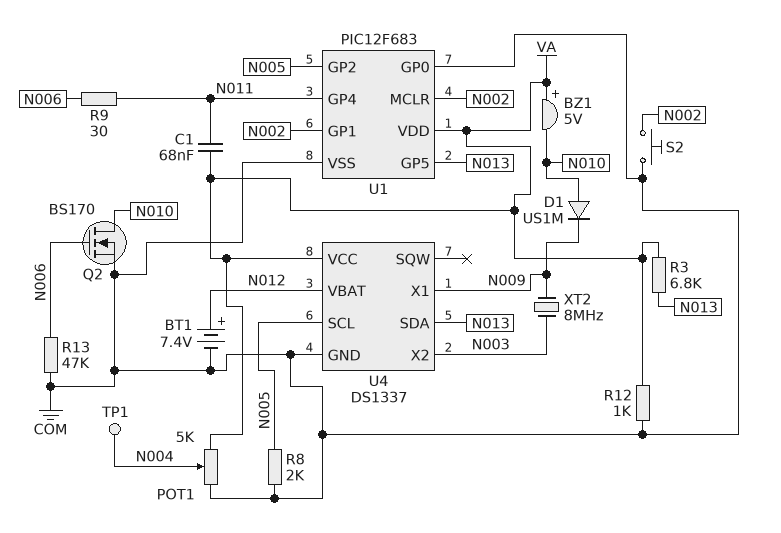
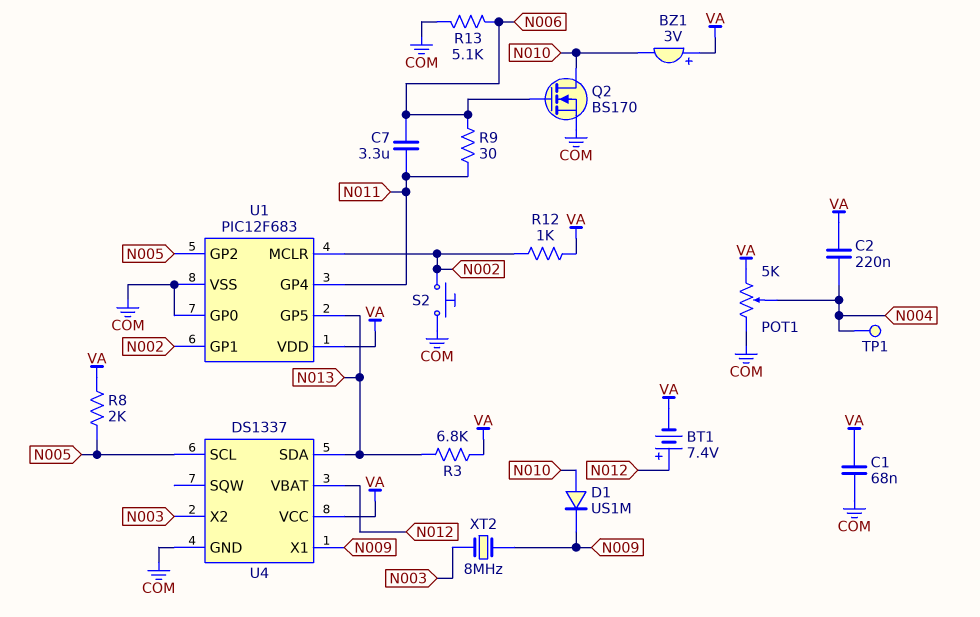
BT1: 7.4V (plus N012, minus COM) -> 7.4V (plus N012, minus VA)
BZ1: buzzer 5V (plus VA, minus N010) -> buzzer 3V (plus VA, minus N010)
C1: 68nF (N011, VA) -> 68nF (COM, VA)
C2: none -> 220nF (N004, VA)
C7: none -> 3.3uF (N006, N011)
R8: 2k (COM, N005) -> 2k (N005, VA)
R12: 1k (COM, VA) -> 1k (N002, VA)
R13: 47k (COM, N006) -> 5.1k (COM, N006)

